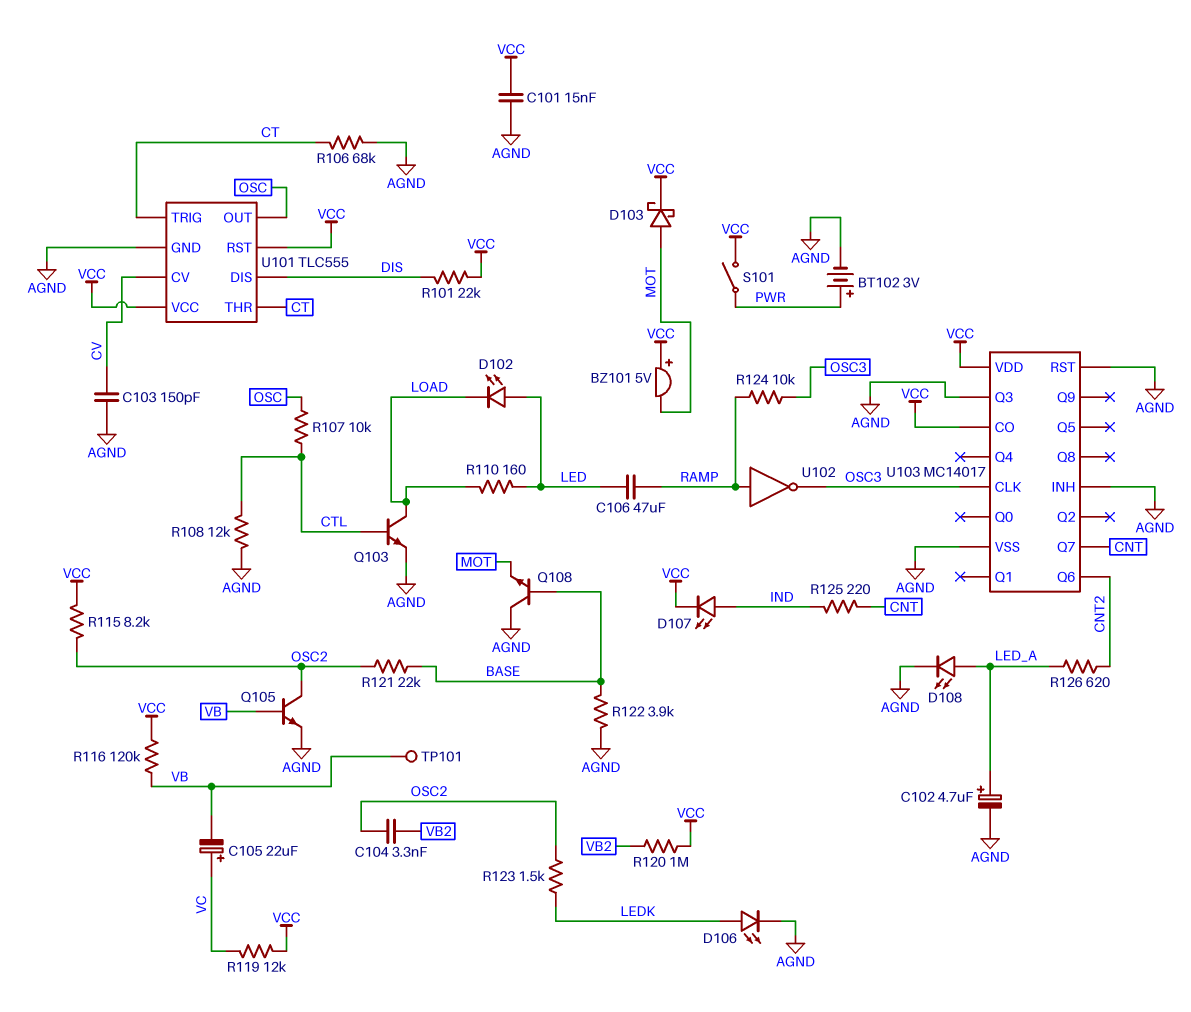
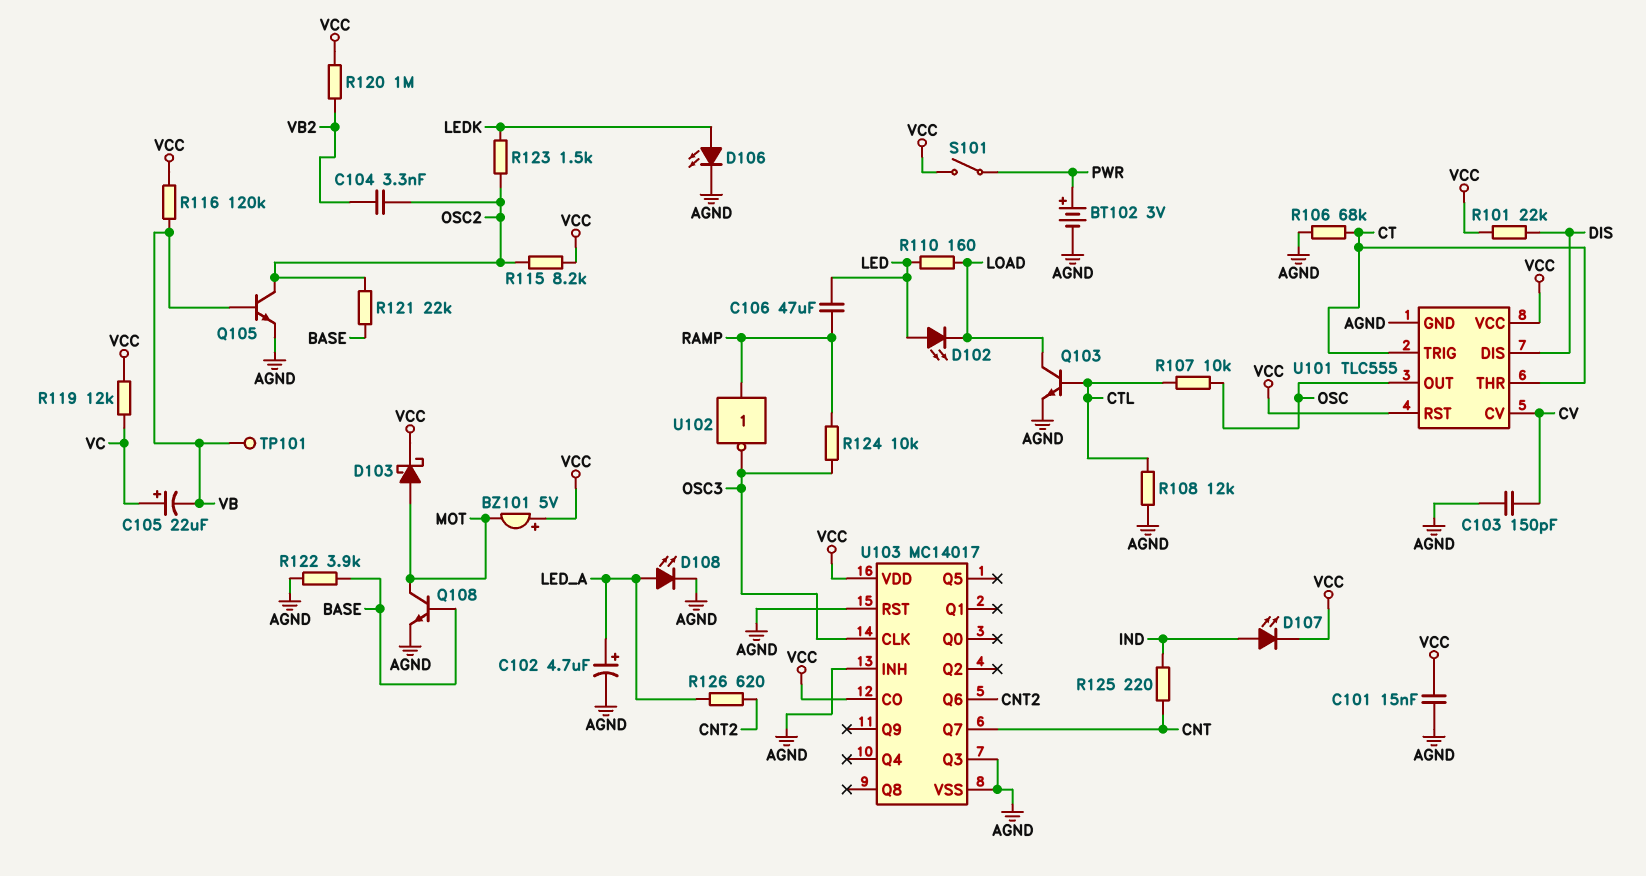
Q108: NPN (B BASE, C AGND, E MOT) -> NPN (B BASE, C MOT, E AGND)

